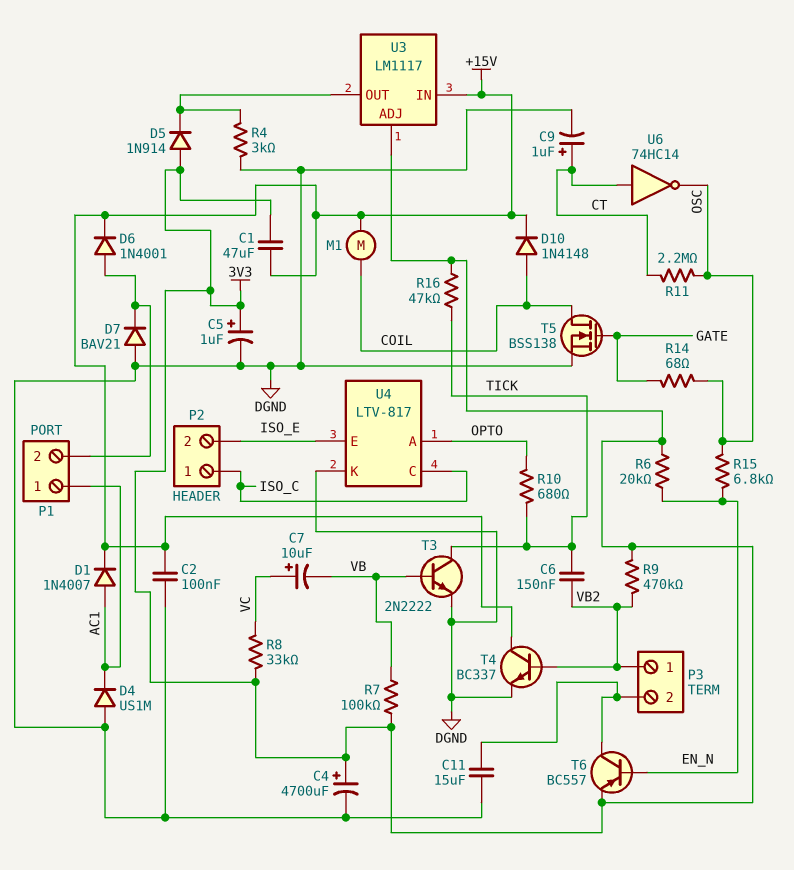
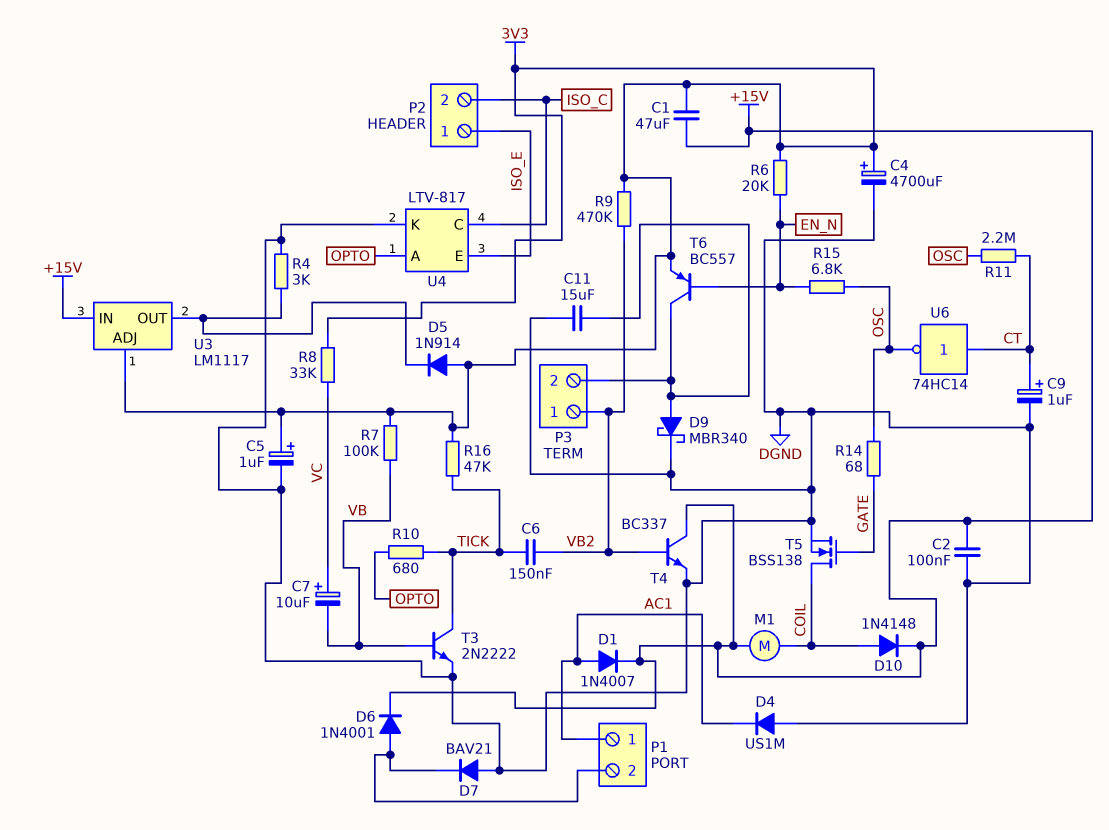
D9: none -> schottky MBR340 (A P3/2, K DGND)
P2 pin 1: ISO_C -> ISO_E
P2 pin 2: ISO_E -> ISO_C

